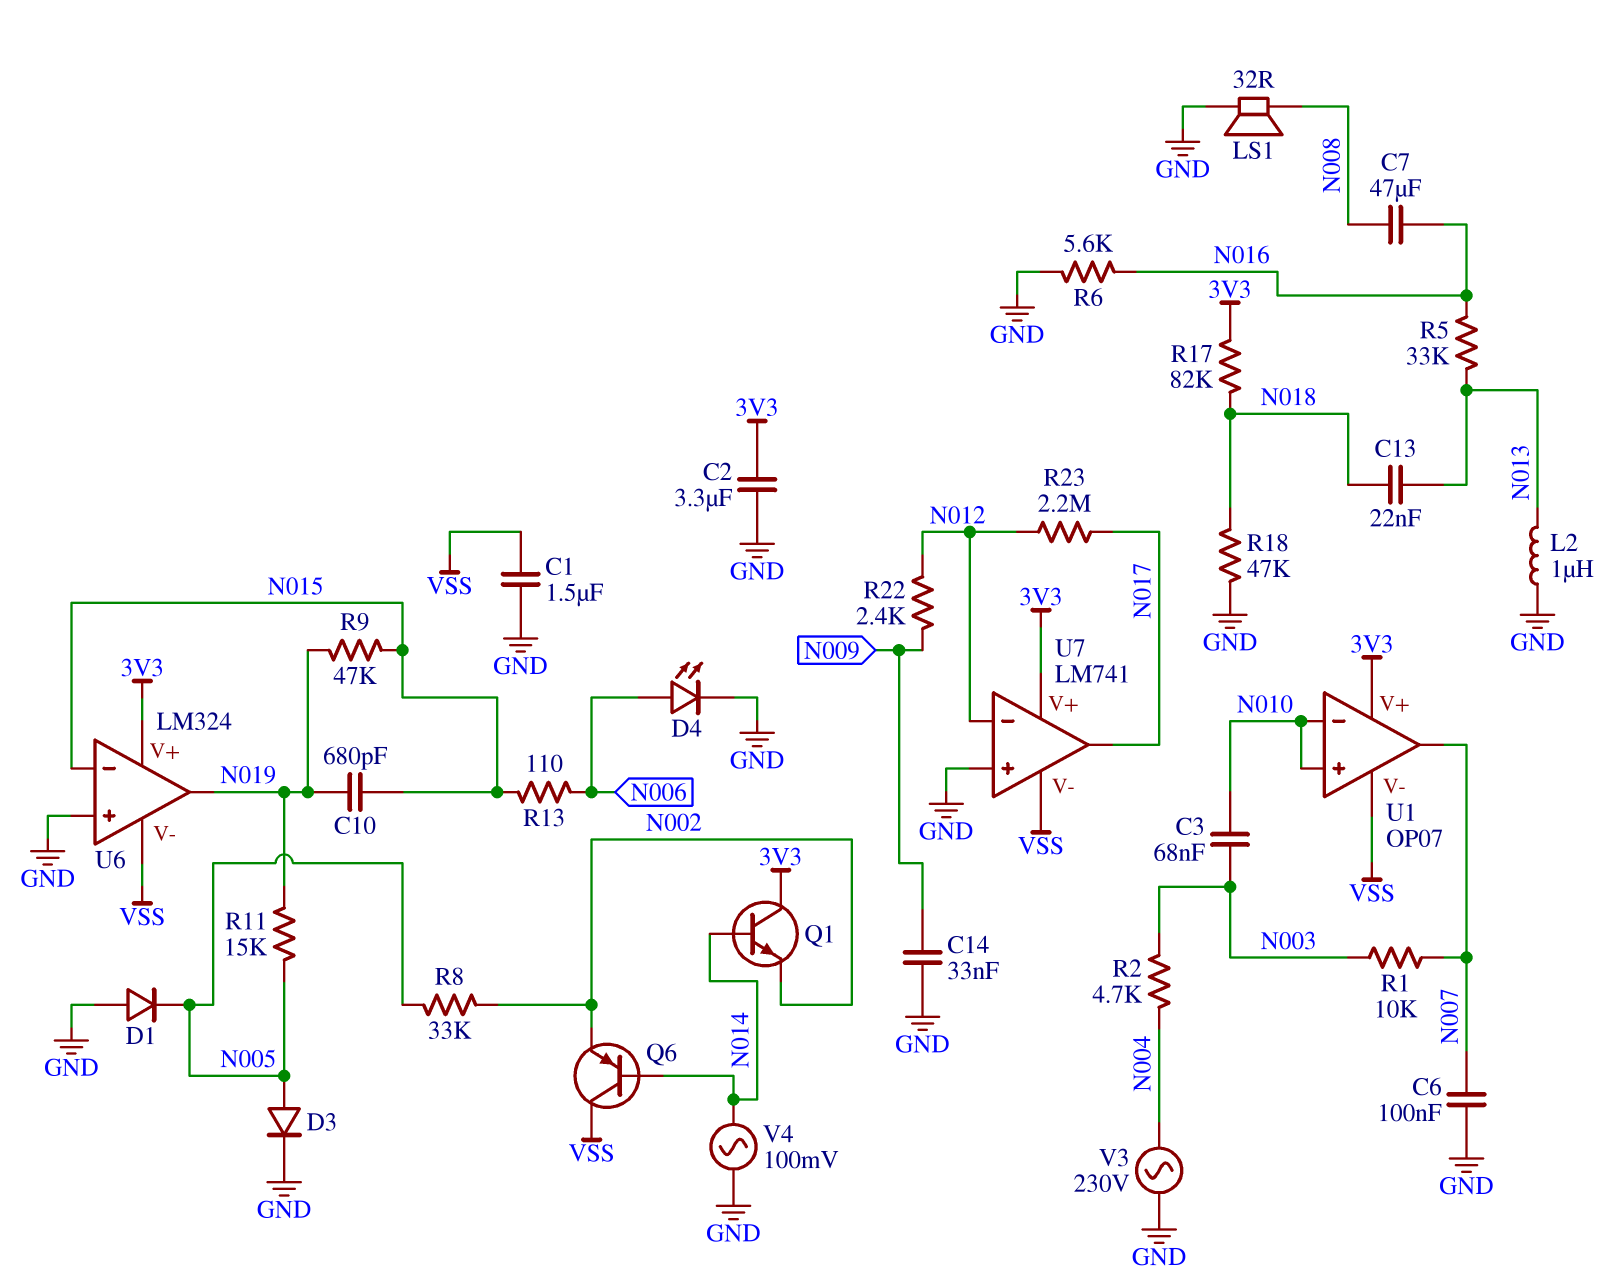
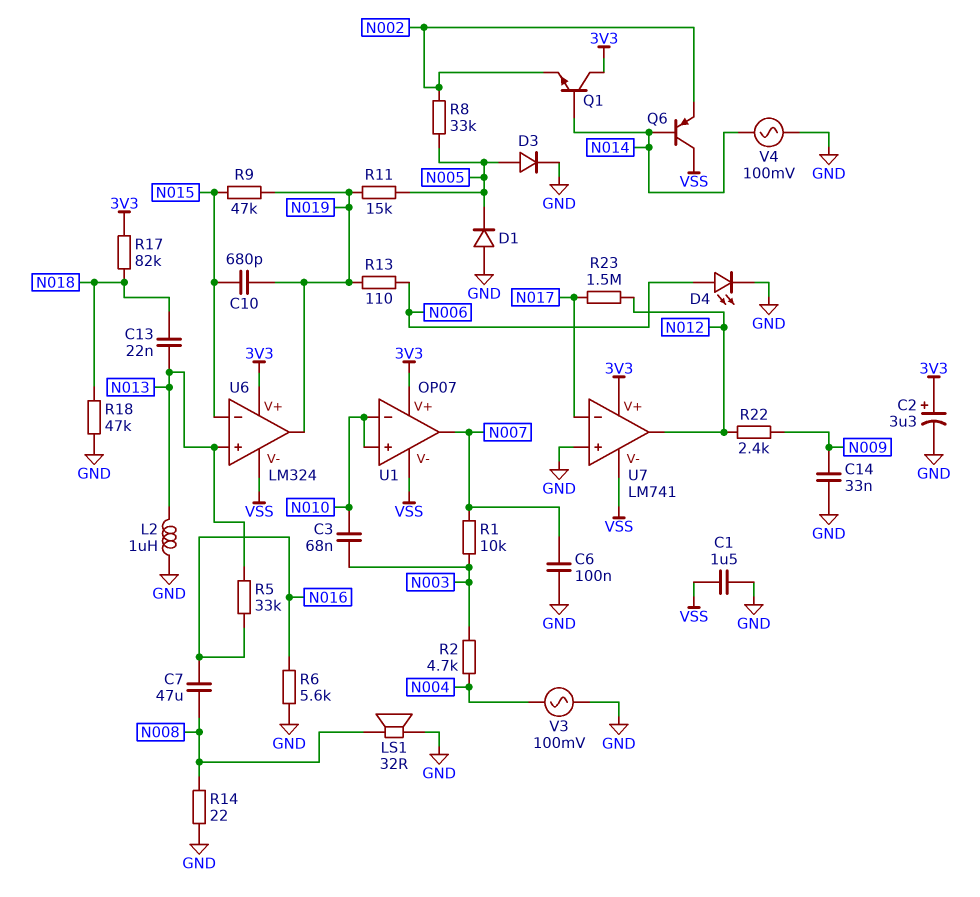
C2: 3.3uF (3V3, GND) -> 3.3uF (plus 3V3, minus GND)
R13: 110 (N006, N015) -> 110 (N006, N019)
R14: none -> 22 (GND, N008)
R23: 2.2M (N012, N017) -> 1.5M (N012, N017)
U6 pin in+: GND -> N013
U7 pin in-: N012 -> N017
U7 pin out: N017 -> N012
V3: AC 230V (GND, N004) -> AC 100mV (GND, N004)

